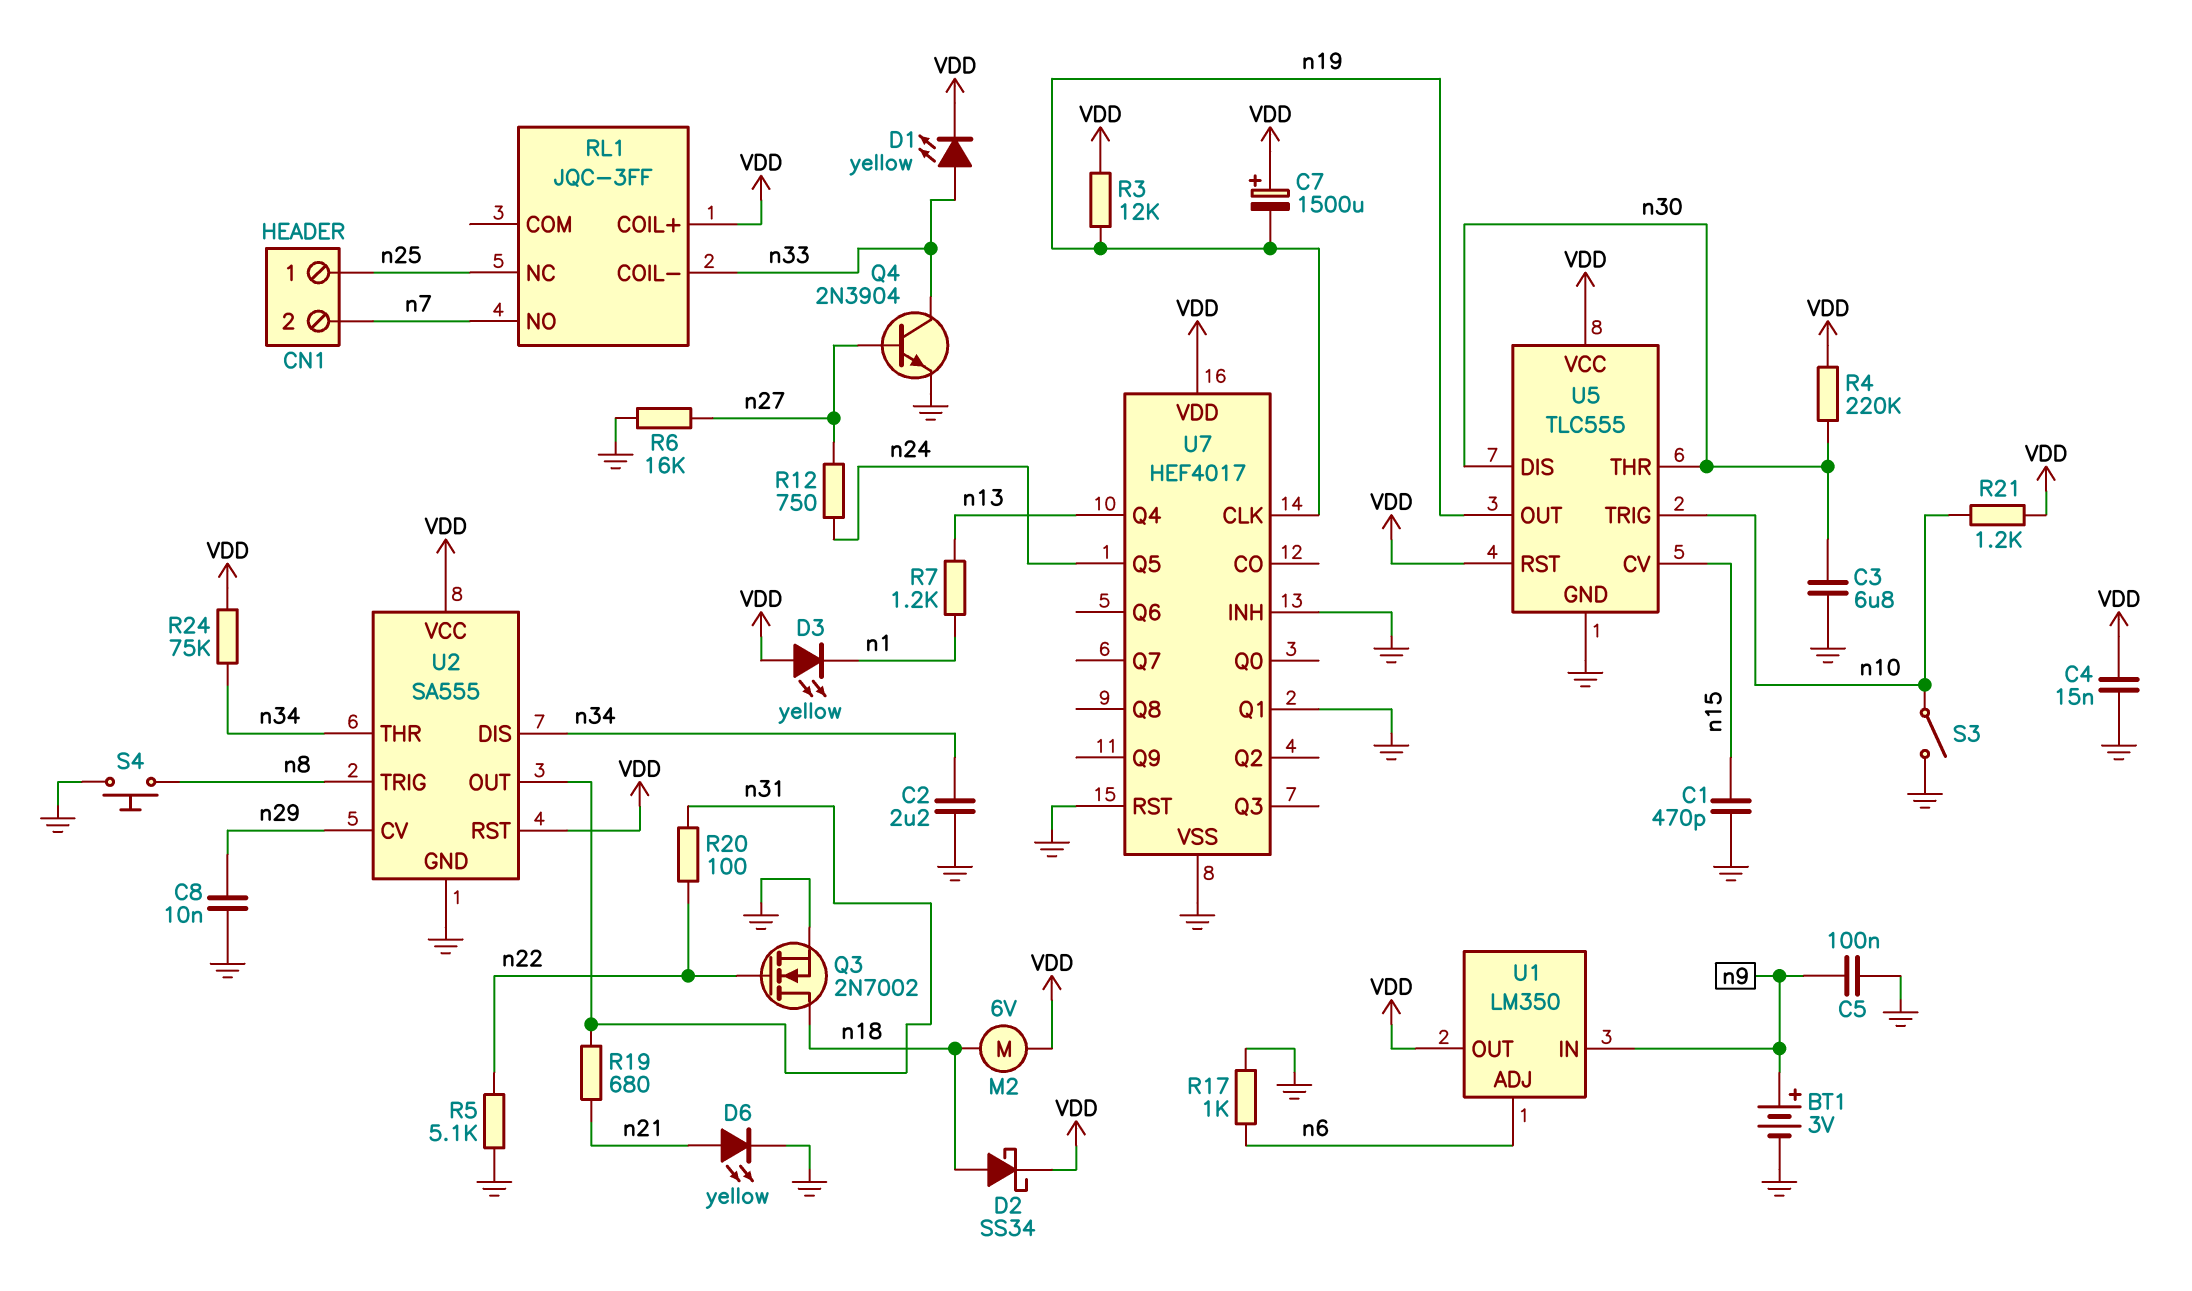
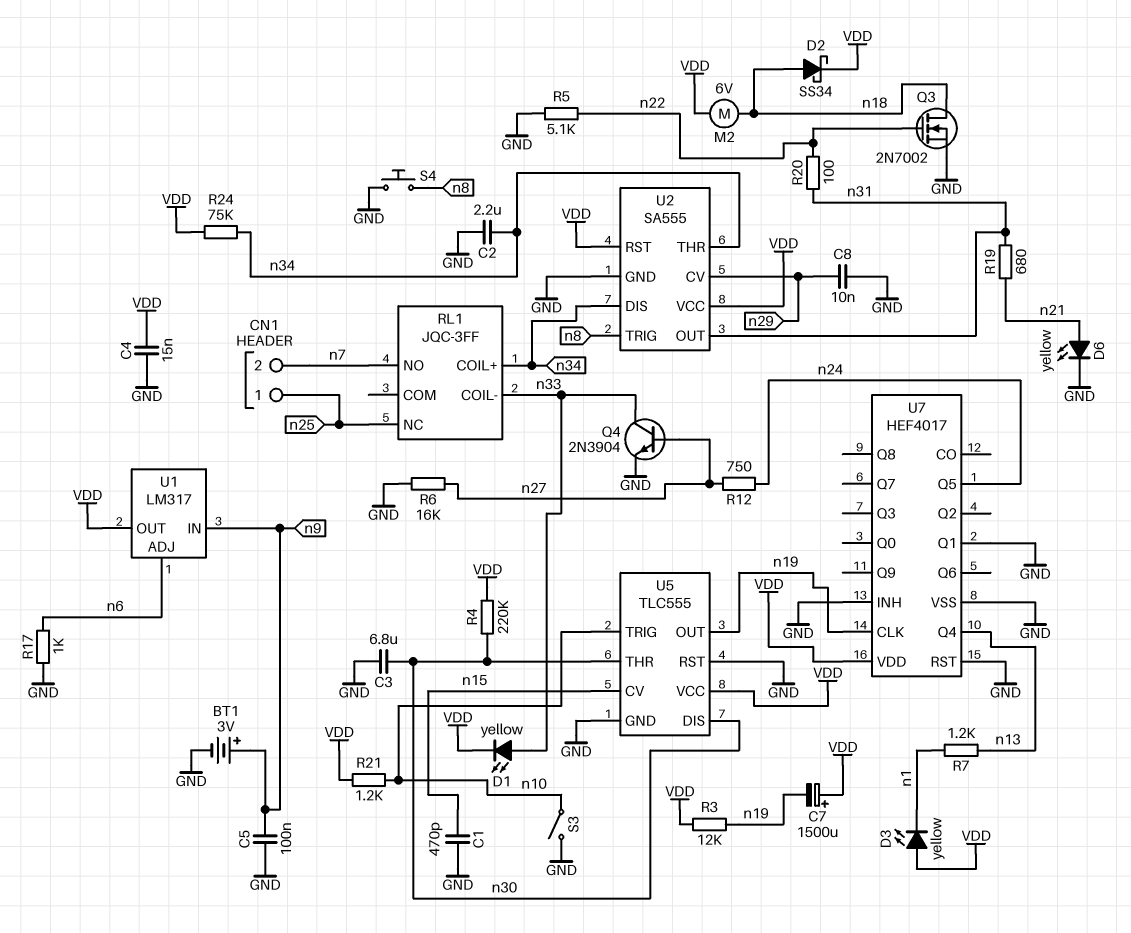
RL1 pin COIL+: VDD -> n34
U1: LM350 -> LM317
U5 pin RST: VDD -> GND

